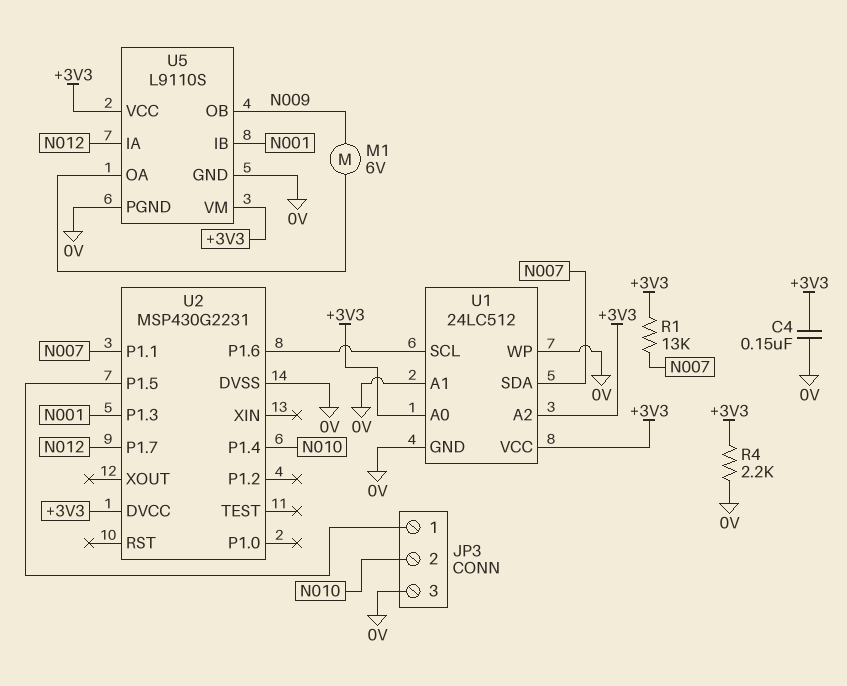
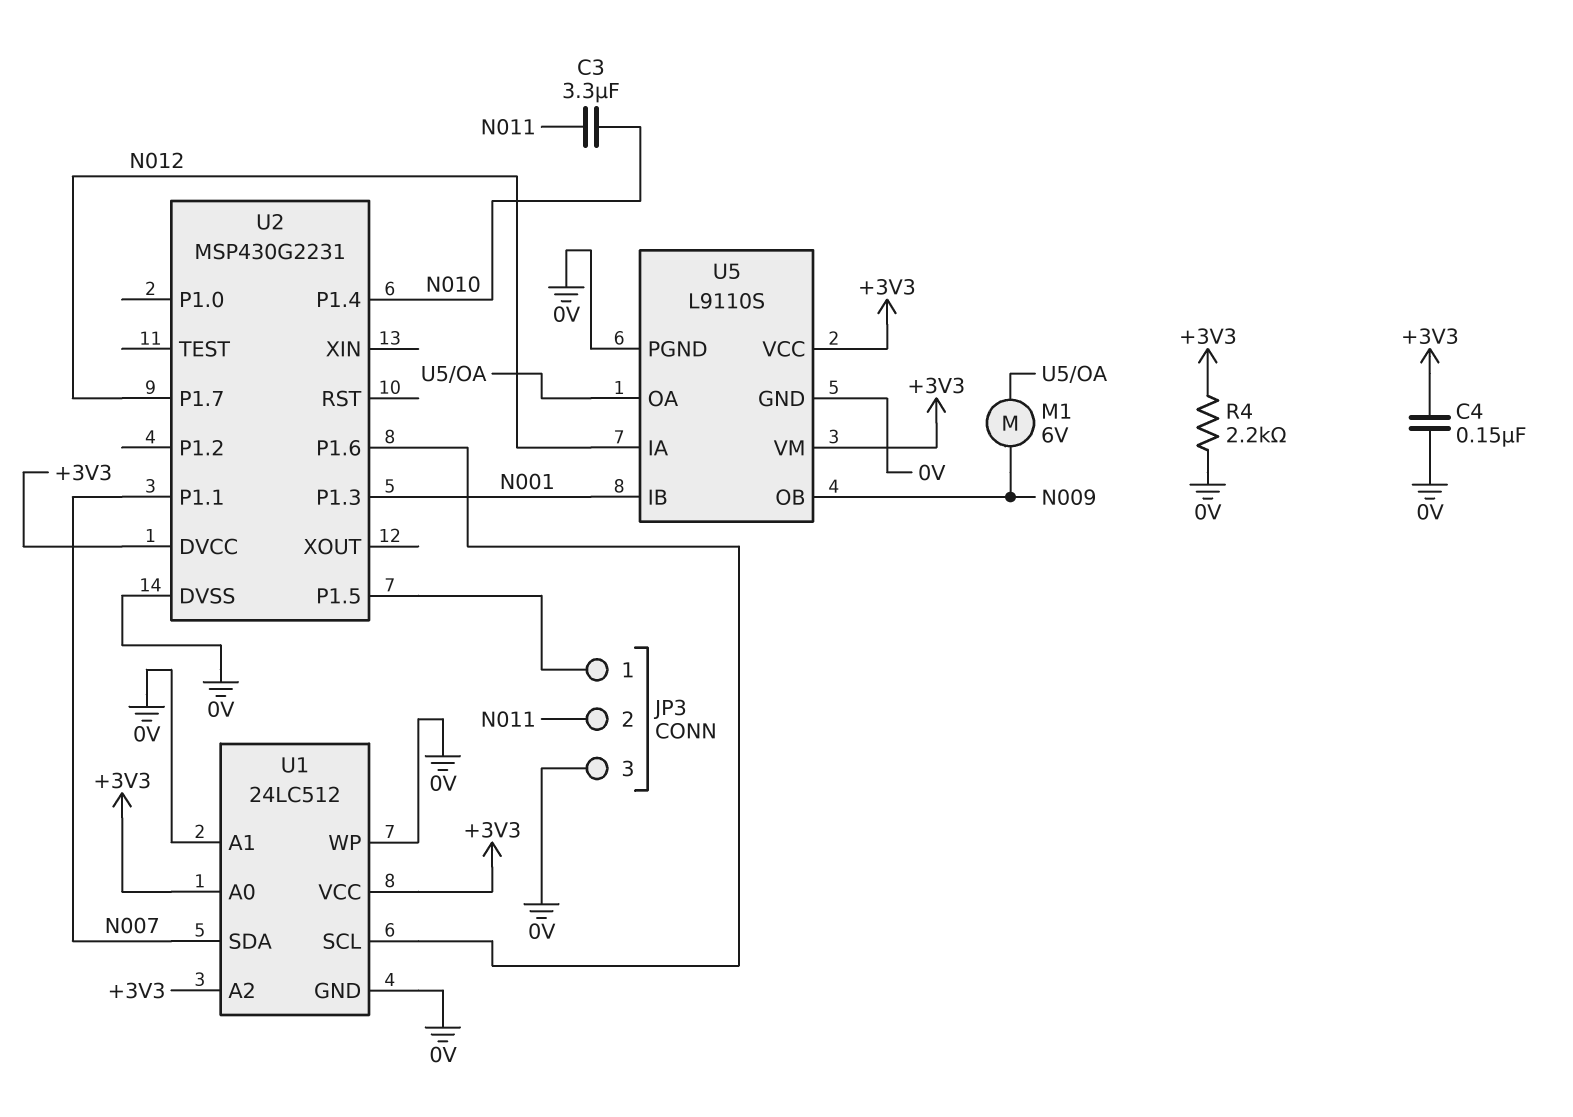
C3: none -> 3.3uF (N010, N011)
JP3 pin 2: N010 -> N011
R1: 13k (+3V3, N007) -> none

